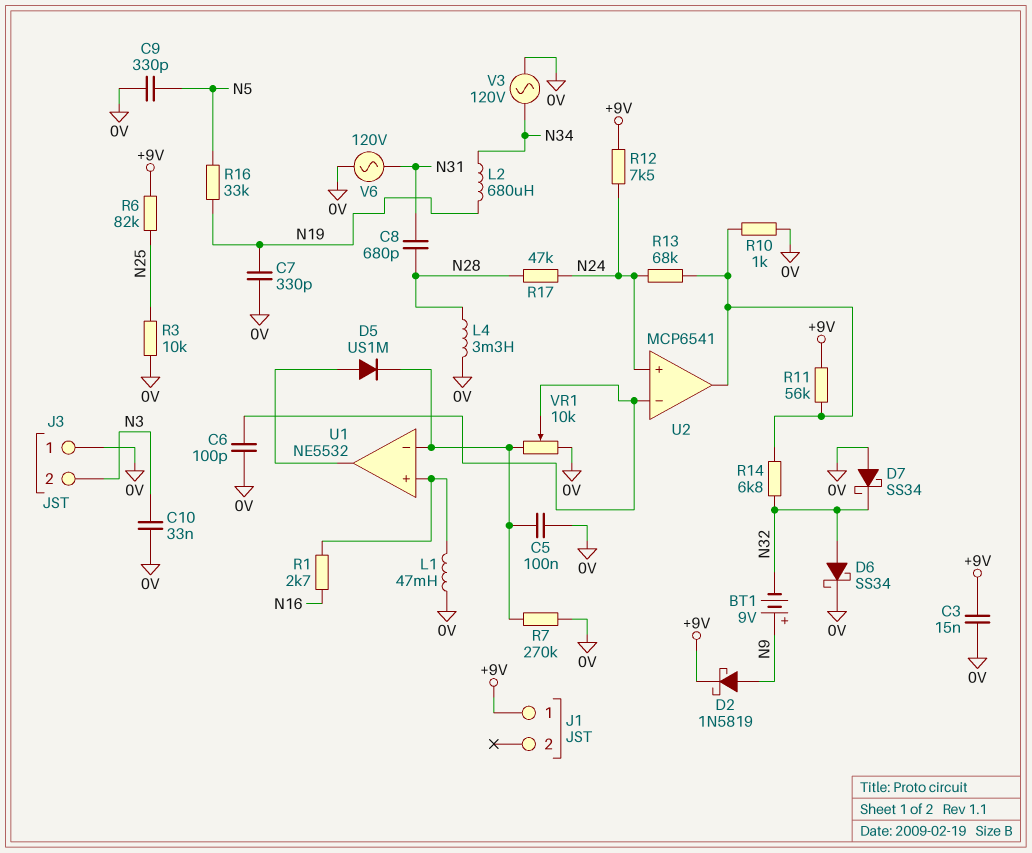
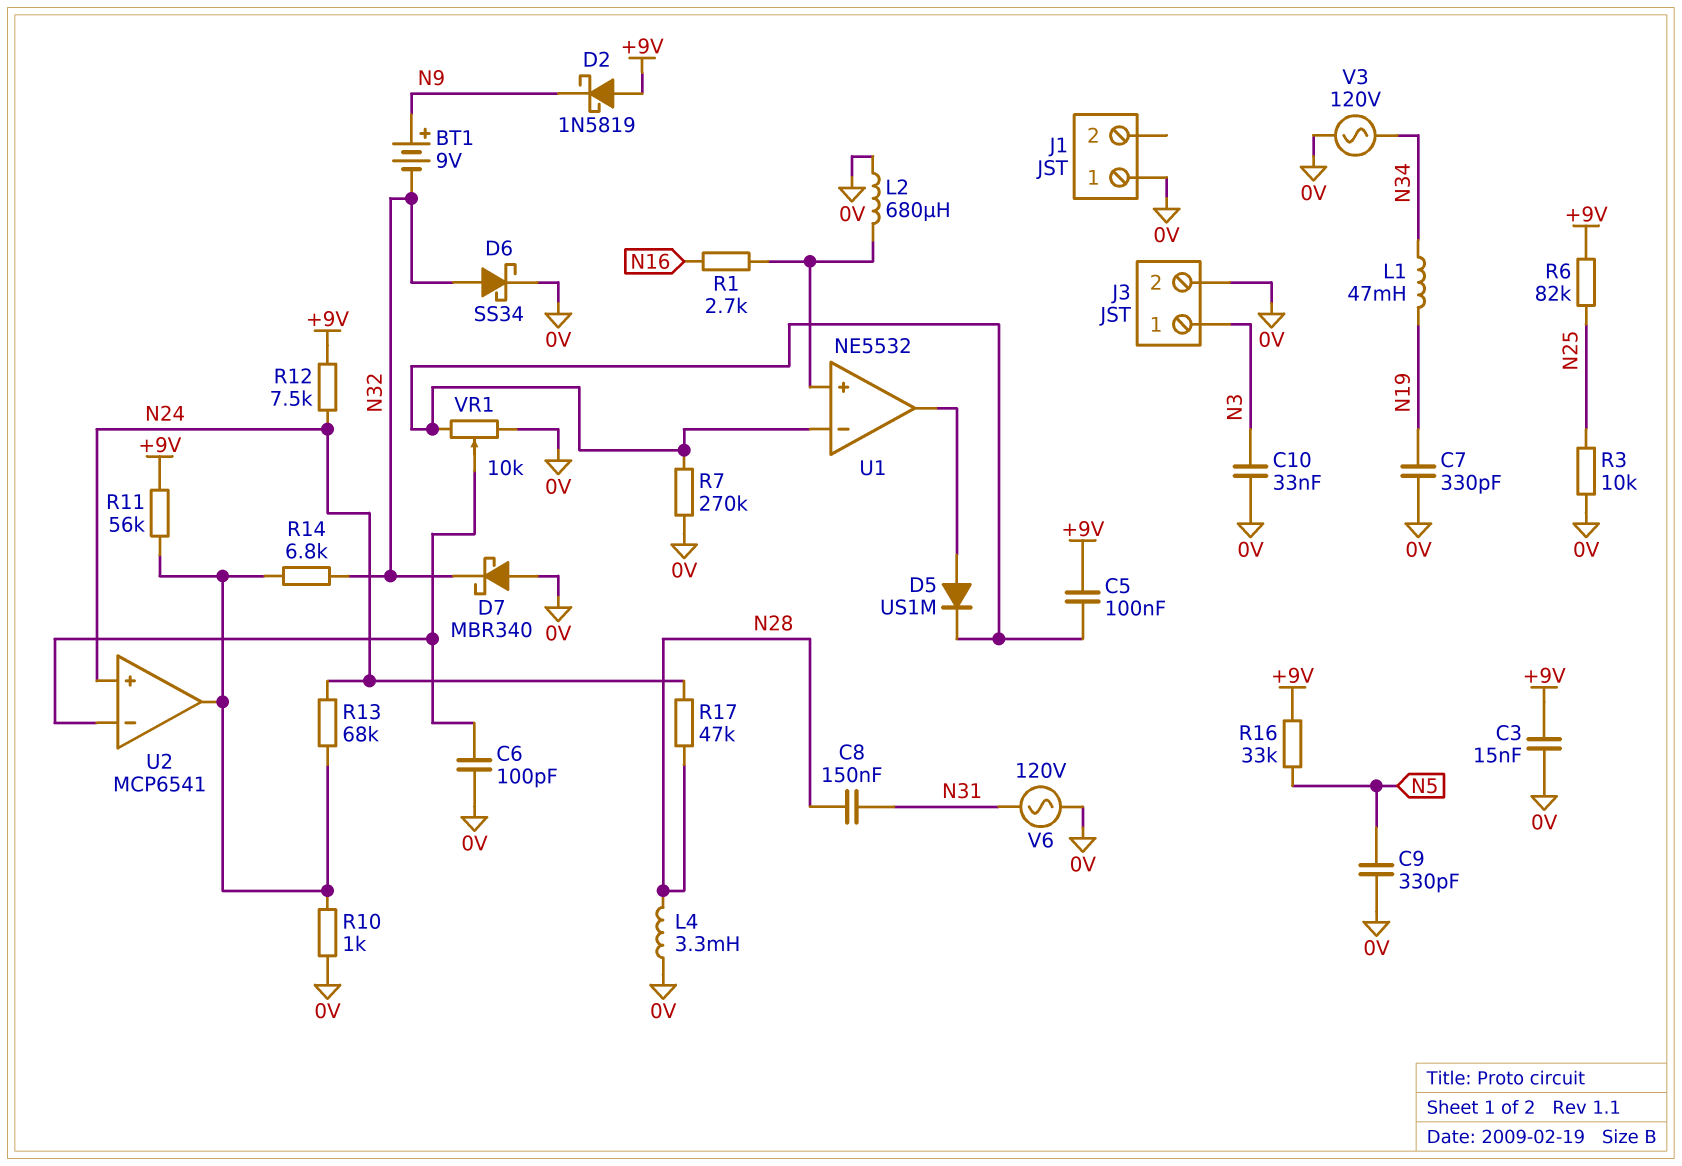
C5: 100nF (0V, U1/in-) -> 100nF (+9V, U1/in-)
C8: 680pF (N28, N31) -> 150nF (N28, N31)
D2: schottky 1N5819 (A N9, K +9V) -> schottky 1N5819 (A +9V, K N9)
D7: schottky SS34 (A 0V, K N32) -> schottky MBR340 (A 0V, K N32)
J1 pin 1: +9V -> 0V
J3 pin 1: 0V -> N3
J3 pin 2: N3 -> 0V
L1: 47mH (0V, U1/in+) -> 47mH (N19, N34)
L2: 680uH (N19, N34) -> 680uH (0V, U1/in+)
R16: 33k (N5, N19) -> 33k (+9V, N5)

